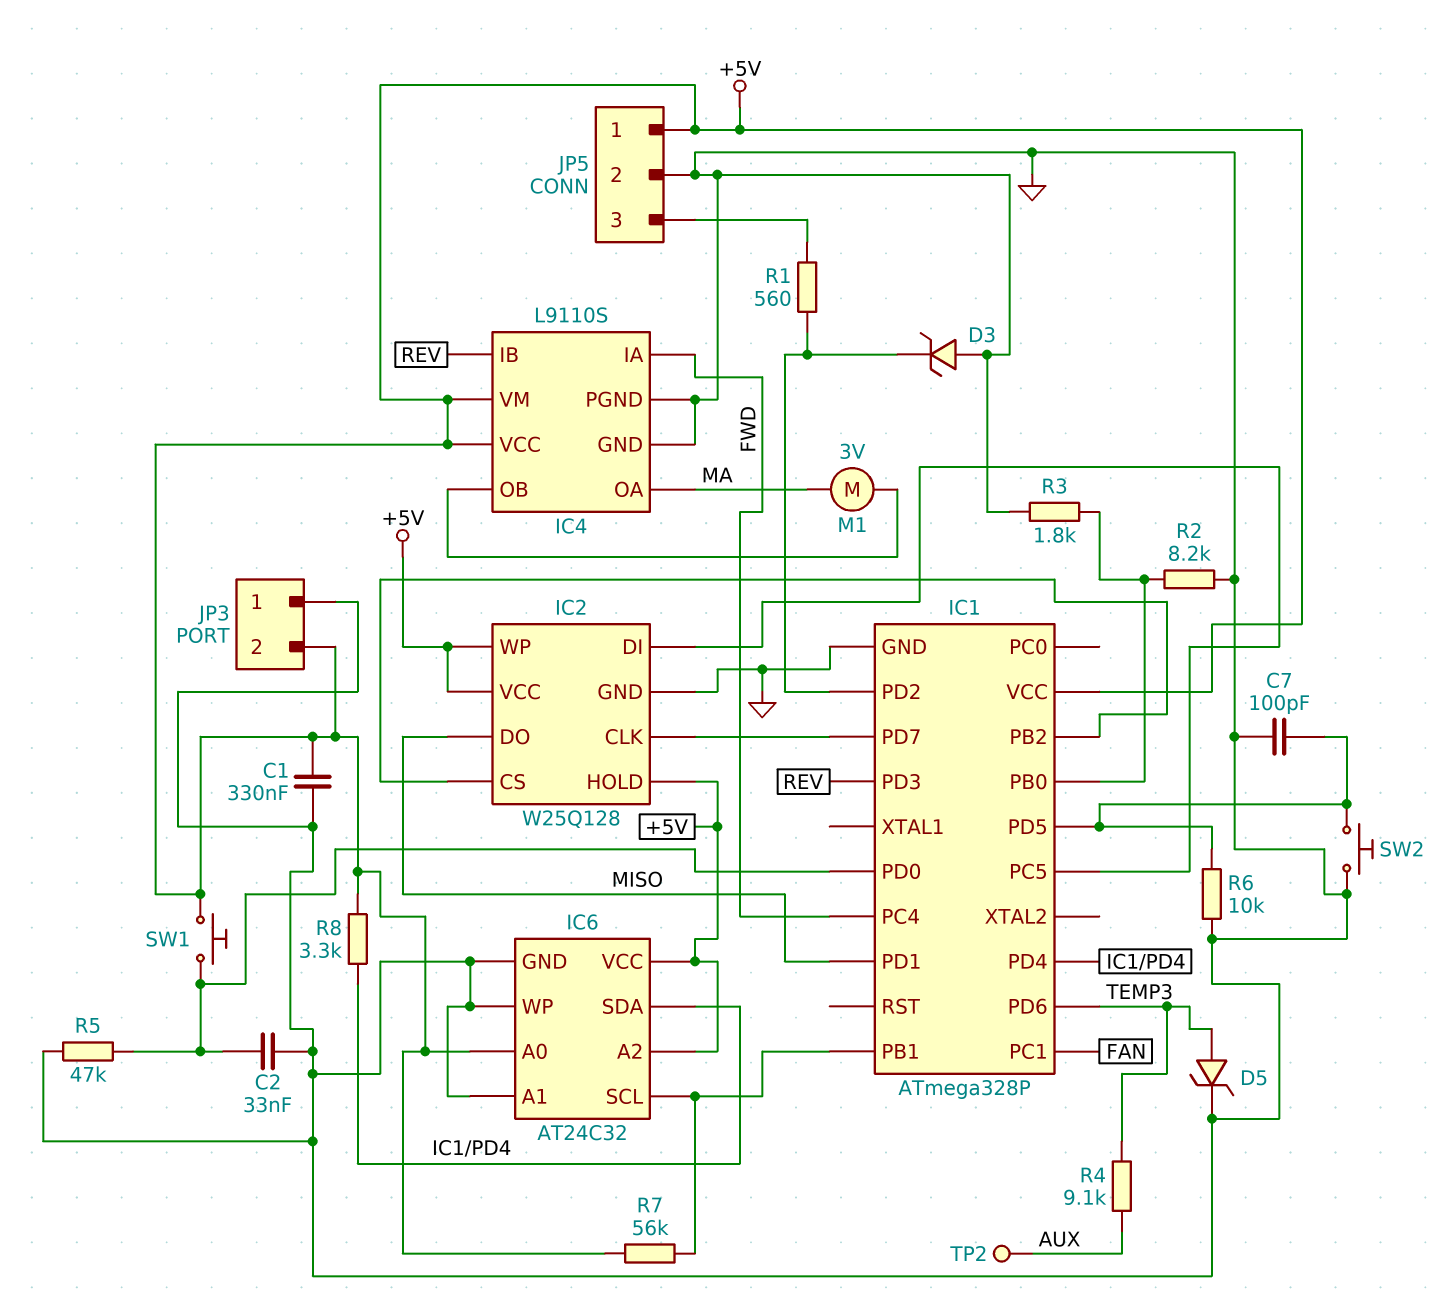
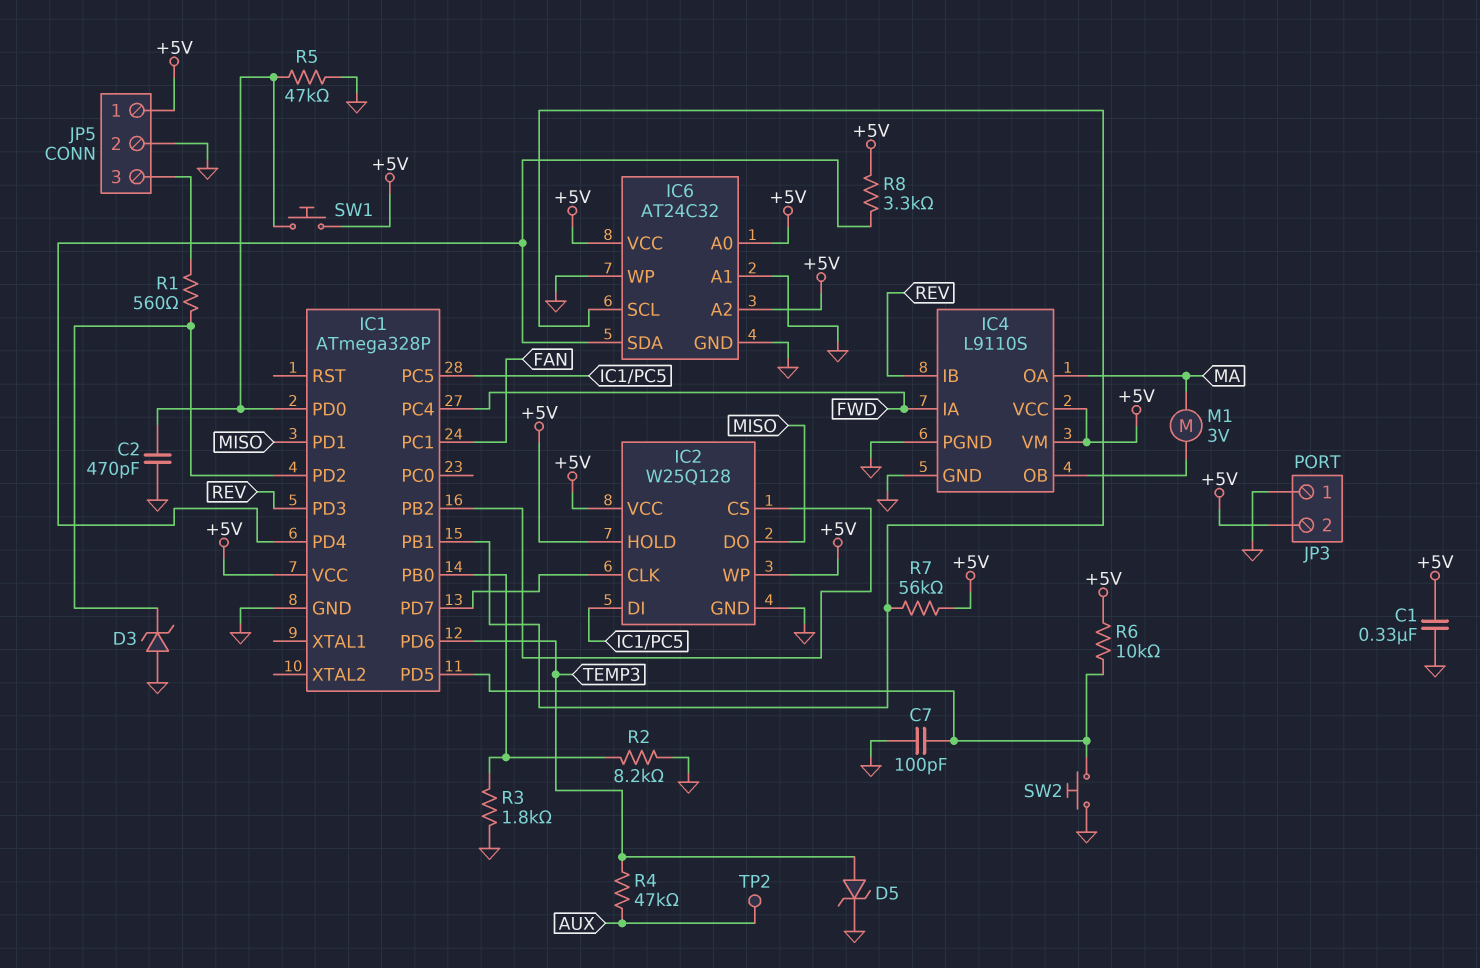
C2: 33nF (GND, IC1/PD0) -> 470pF (GND, IC1/PD0)
R4: 9.1k (AUX, TEMP3) -> 47k (AUX, TEMP3)
R6: 10k (GND, IC1/PD5) -> 10k (+5V, IC1/PD5)

